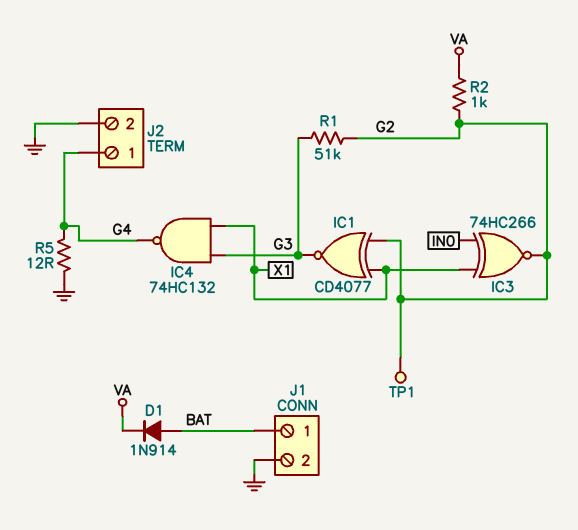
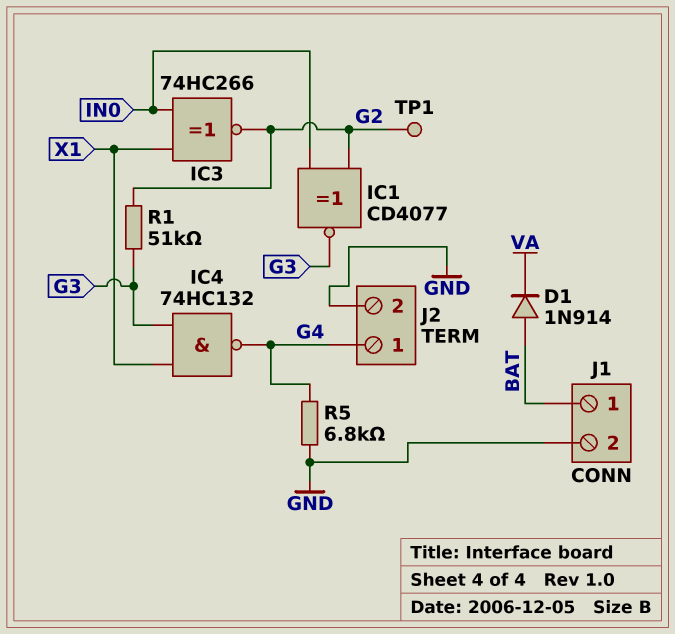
IC1: XNOR CD4077 (in G2, in X1, out G3) -> XNOR CD4077 (in G2, in IN0, out G3)
R2: 1k (G2, VA) -> none
R5: 12 (G4, GND) -> 6.8k (G4, GND)

